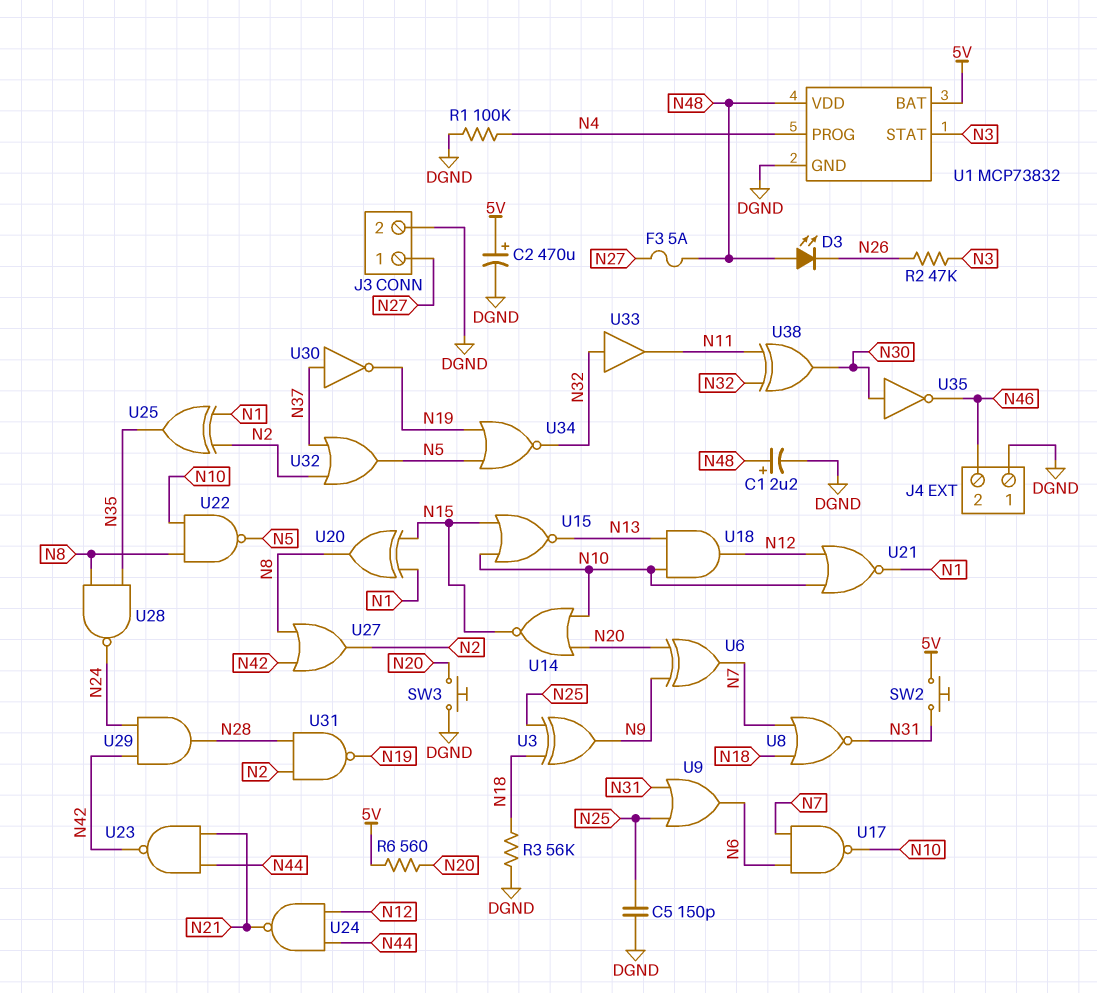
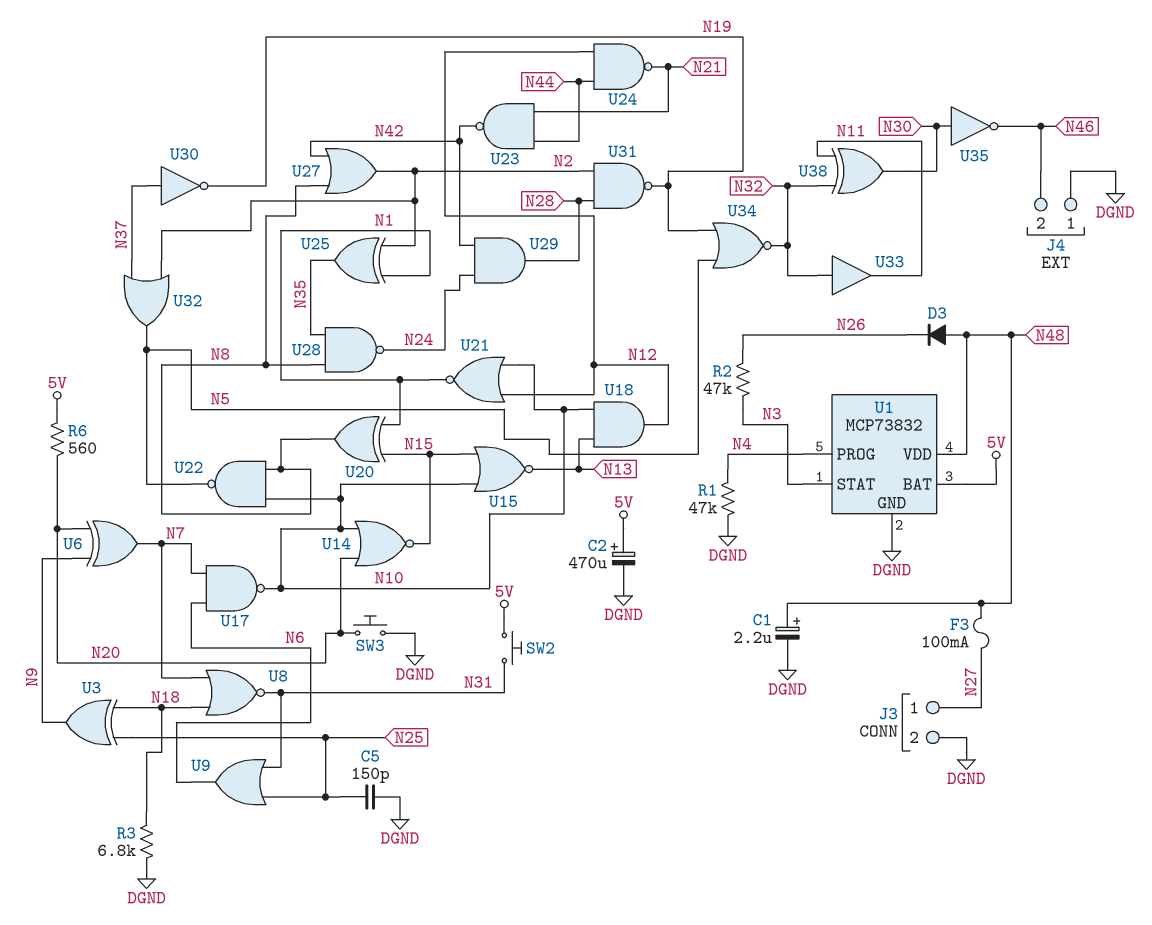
D3: LED (A N48, K N26) -> diode (A N48, K N26)
F3: 5A (N27, N48) -> 100mA (N27, N48)
R1: 100k (DGND, N4) -> 47k (DGND, N4)
R3: 56k (DGND, N18) -> 6.8k (DGND, N18)

